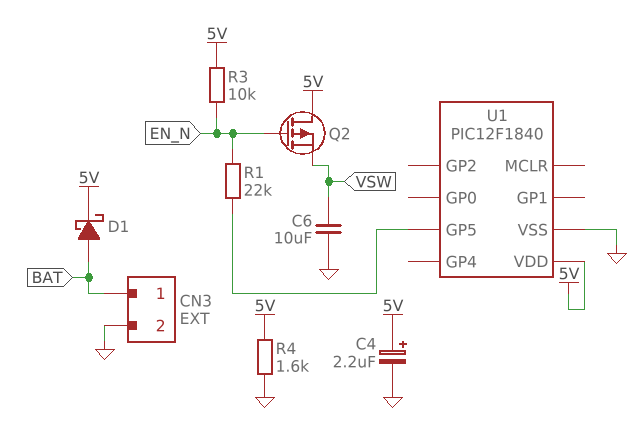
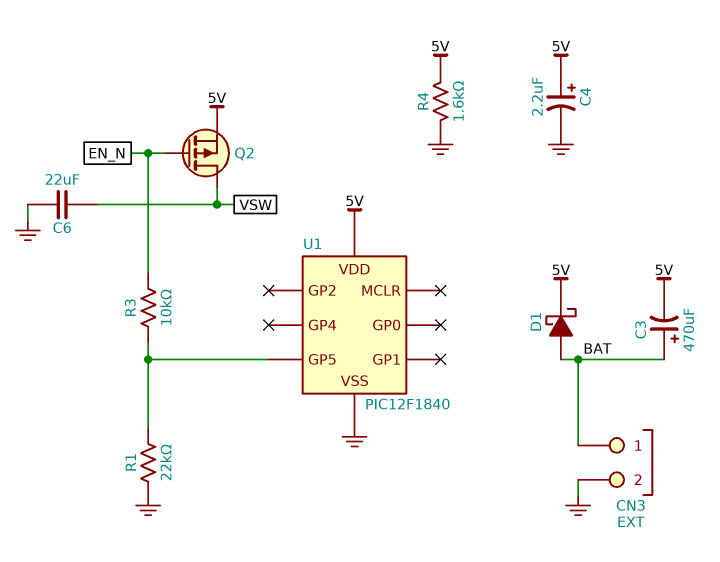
C3: none -> 470uF (plus BAT, minus 5V)
C6: 10uF (GND, VSW) -> 22uF (GND, VSW)
Q2: PMOS (G EN_N, D 5V, S VSW) -> PMOS (G EN_N, D VSW, S 5V)
R1: 22k (EN_N, U1/GP5) -> 22k (GND, U1/GP5)
R3: 10k (5V, EN_N) -> 10k (EN_N, U1/GP5)

